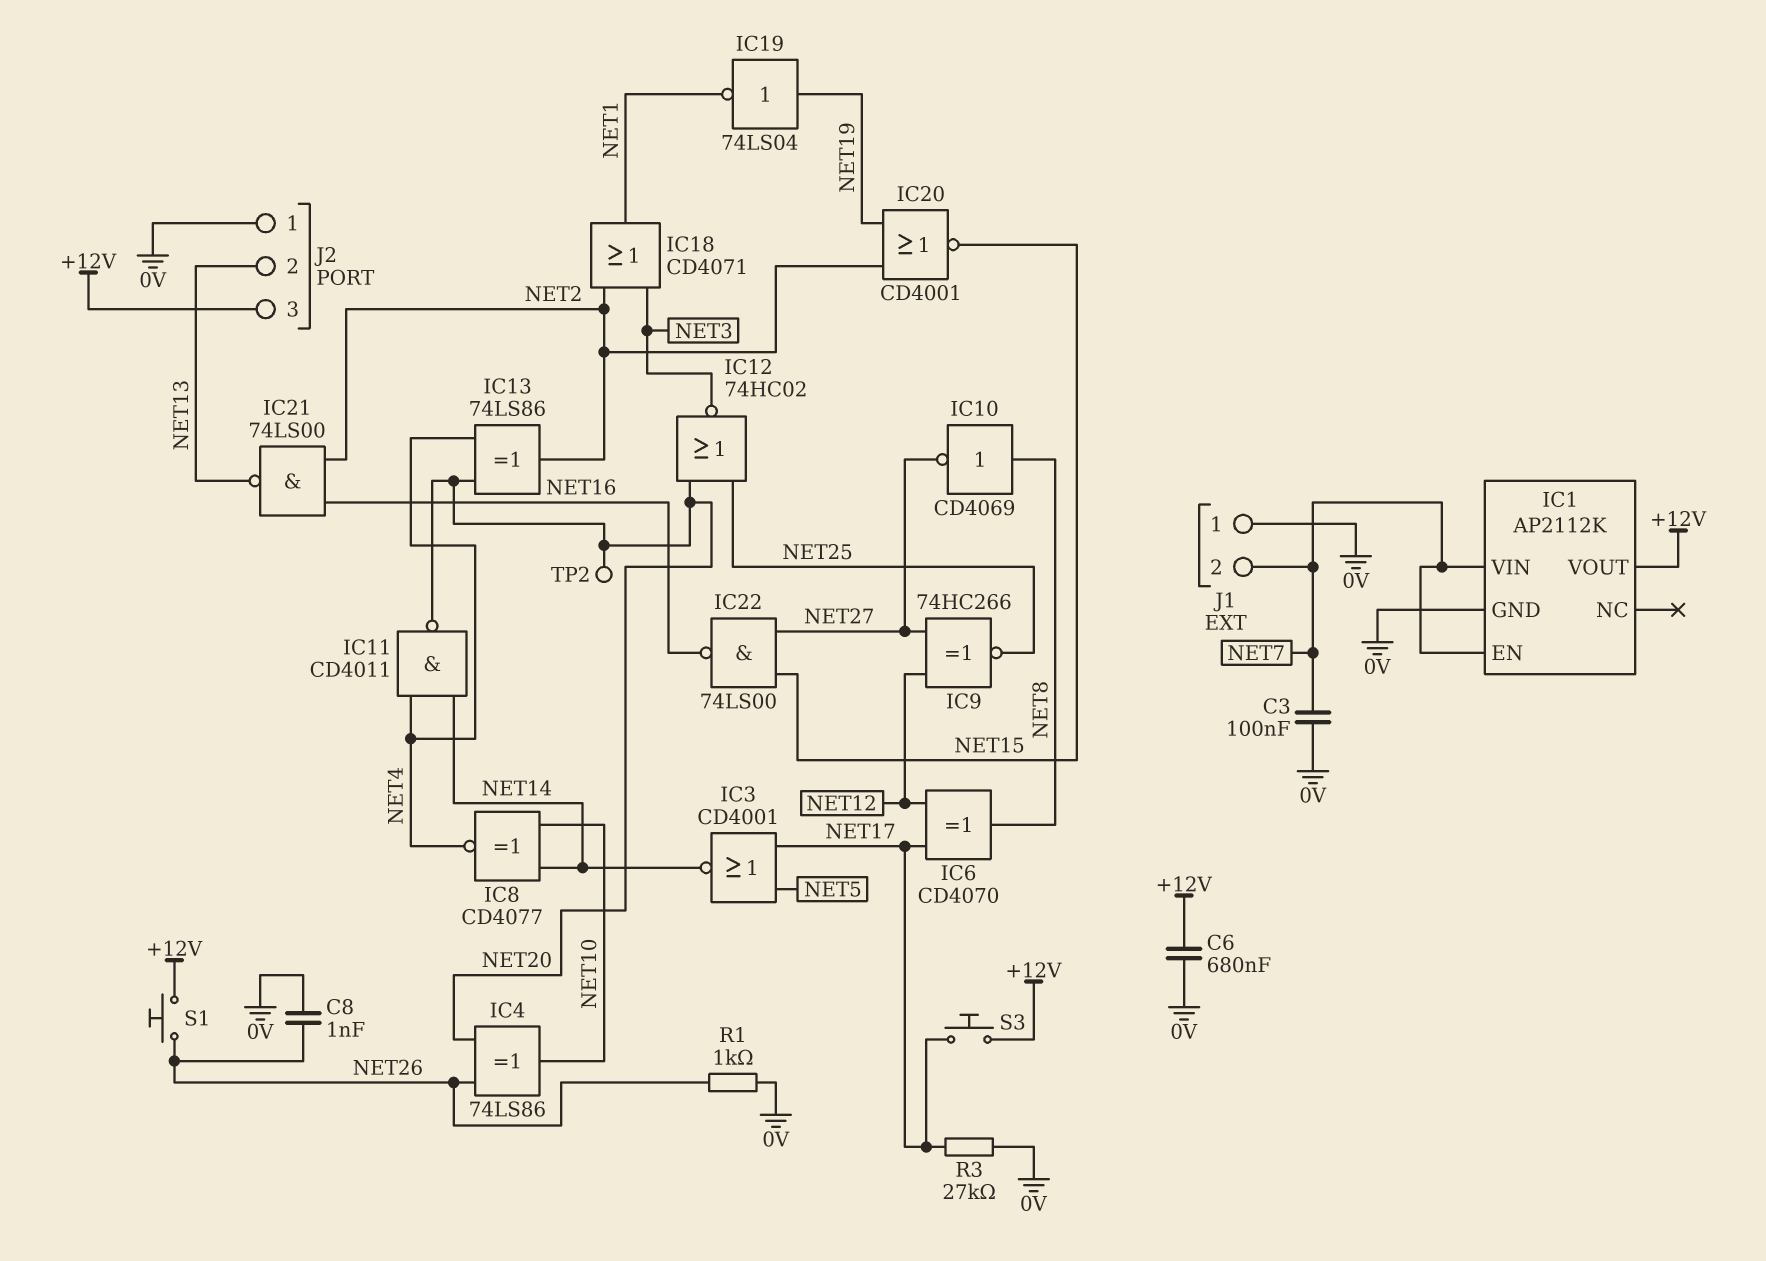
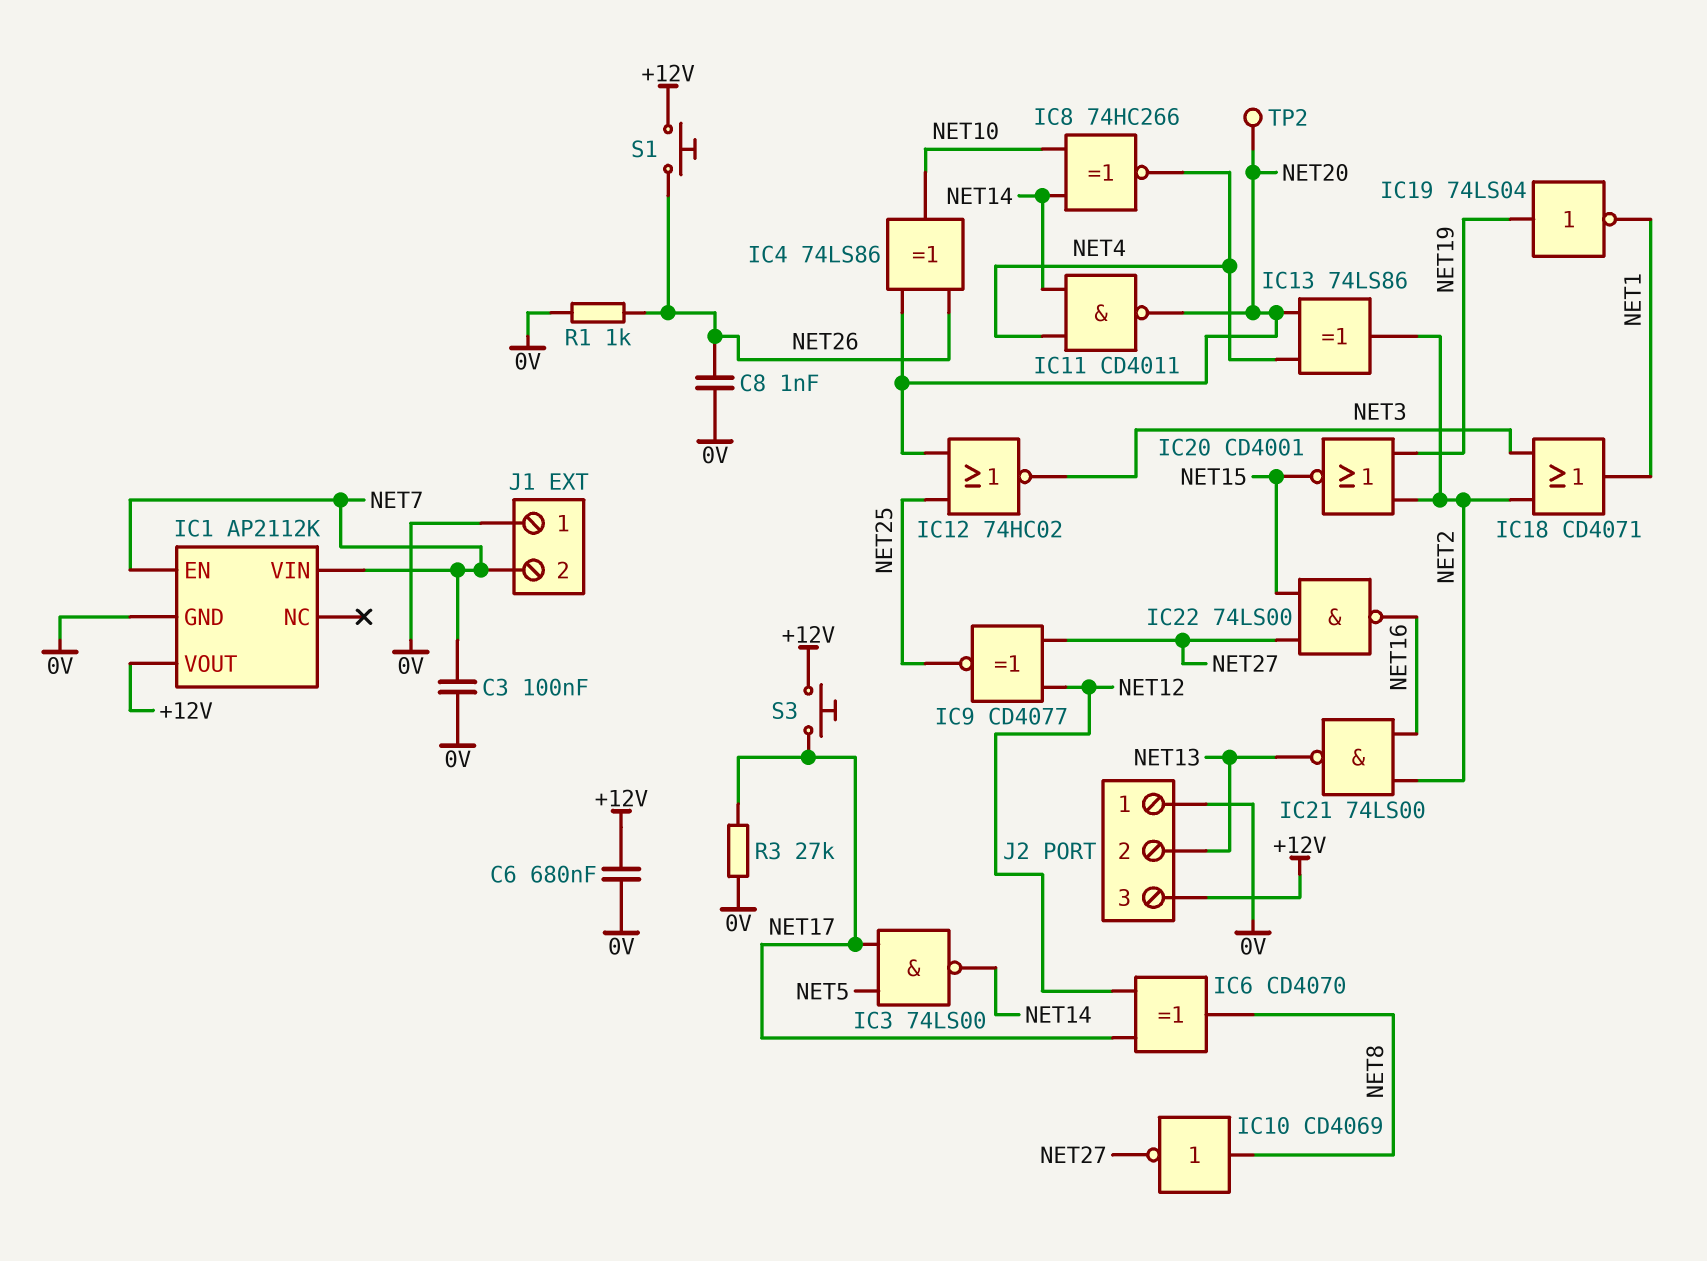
IC3: NOR CD4001 (in NET5, in NET17, out NET14) -> NAND 74LS00 (in NET5, in NET17, out NET14)
IC8: XNOR CD4077 (in NET10, in NET14, out NET4) -> XNOR 74HC266 (in NET10, in NET14, out NET4)
IC9: XNOR 74HC266 (in NET12, in NET27, out NET25) -> XNOR CD4077 (in NET12, in NET27, out NET25)

